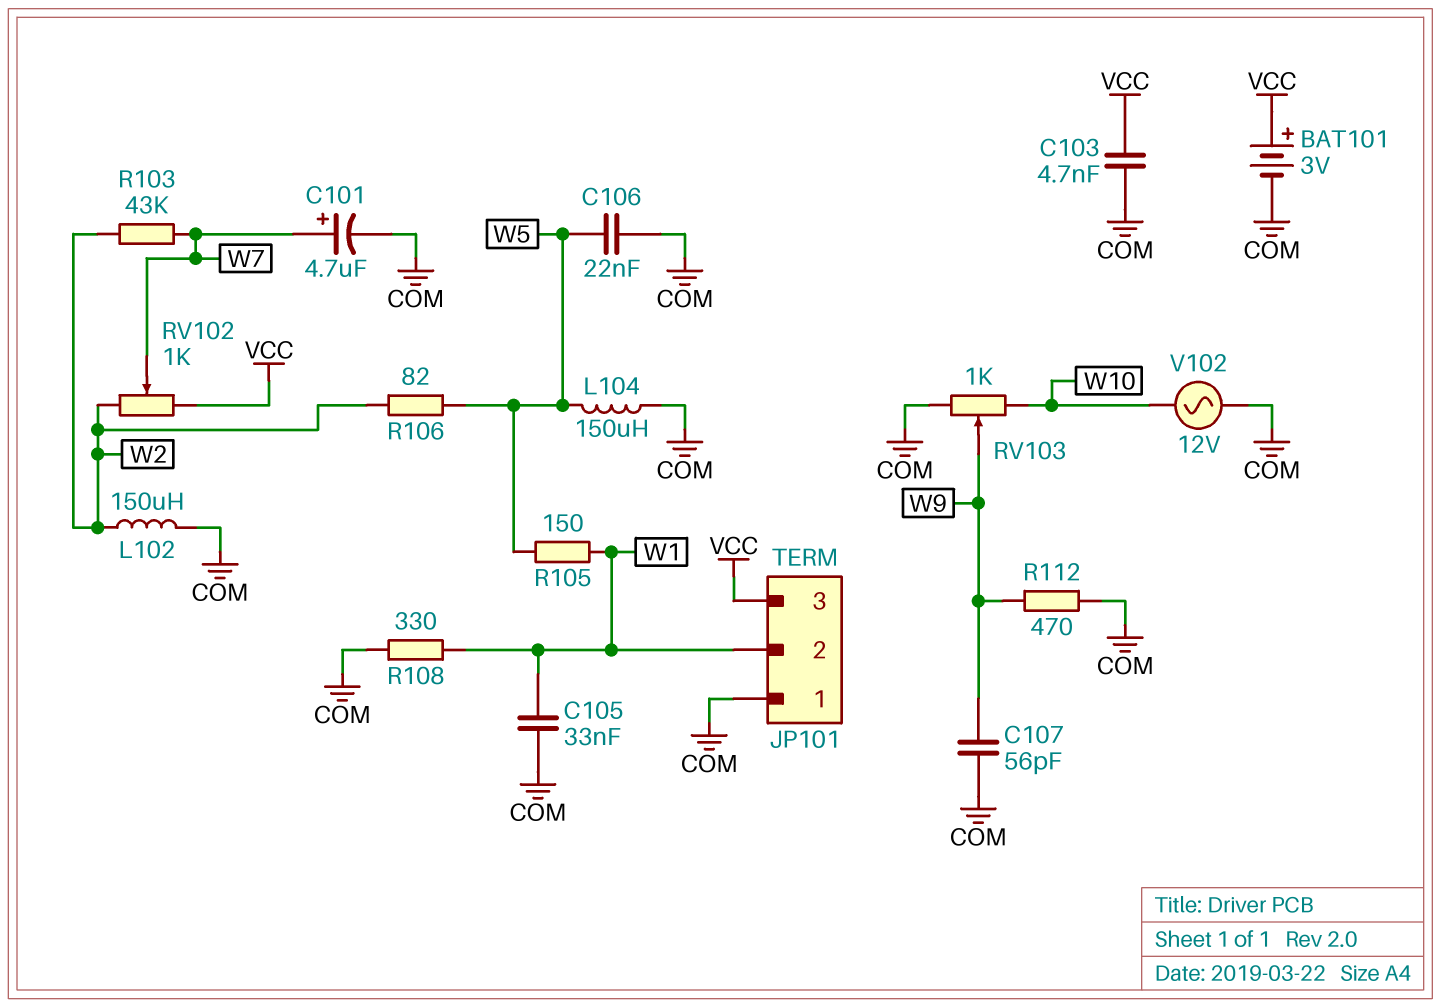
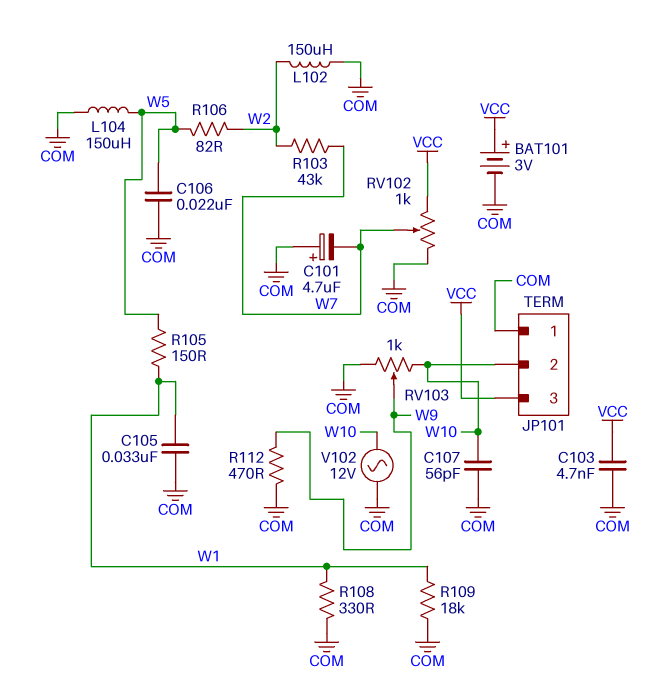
C101: 4.7uF (plus W7, minus COM) -> 4.7uF (plus COM, minus W7)
C107: 56pF (COM, W9) -> 56pF (COM, W10)
JP101 pin 2: W1 -> W10
R109: none -> 18k (COM, W1)
RV102: 1k (VCC, W2, wiper W7) -> 1k (COM, VCC, wiper W7)

